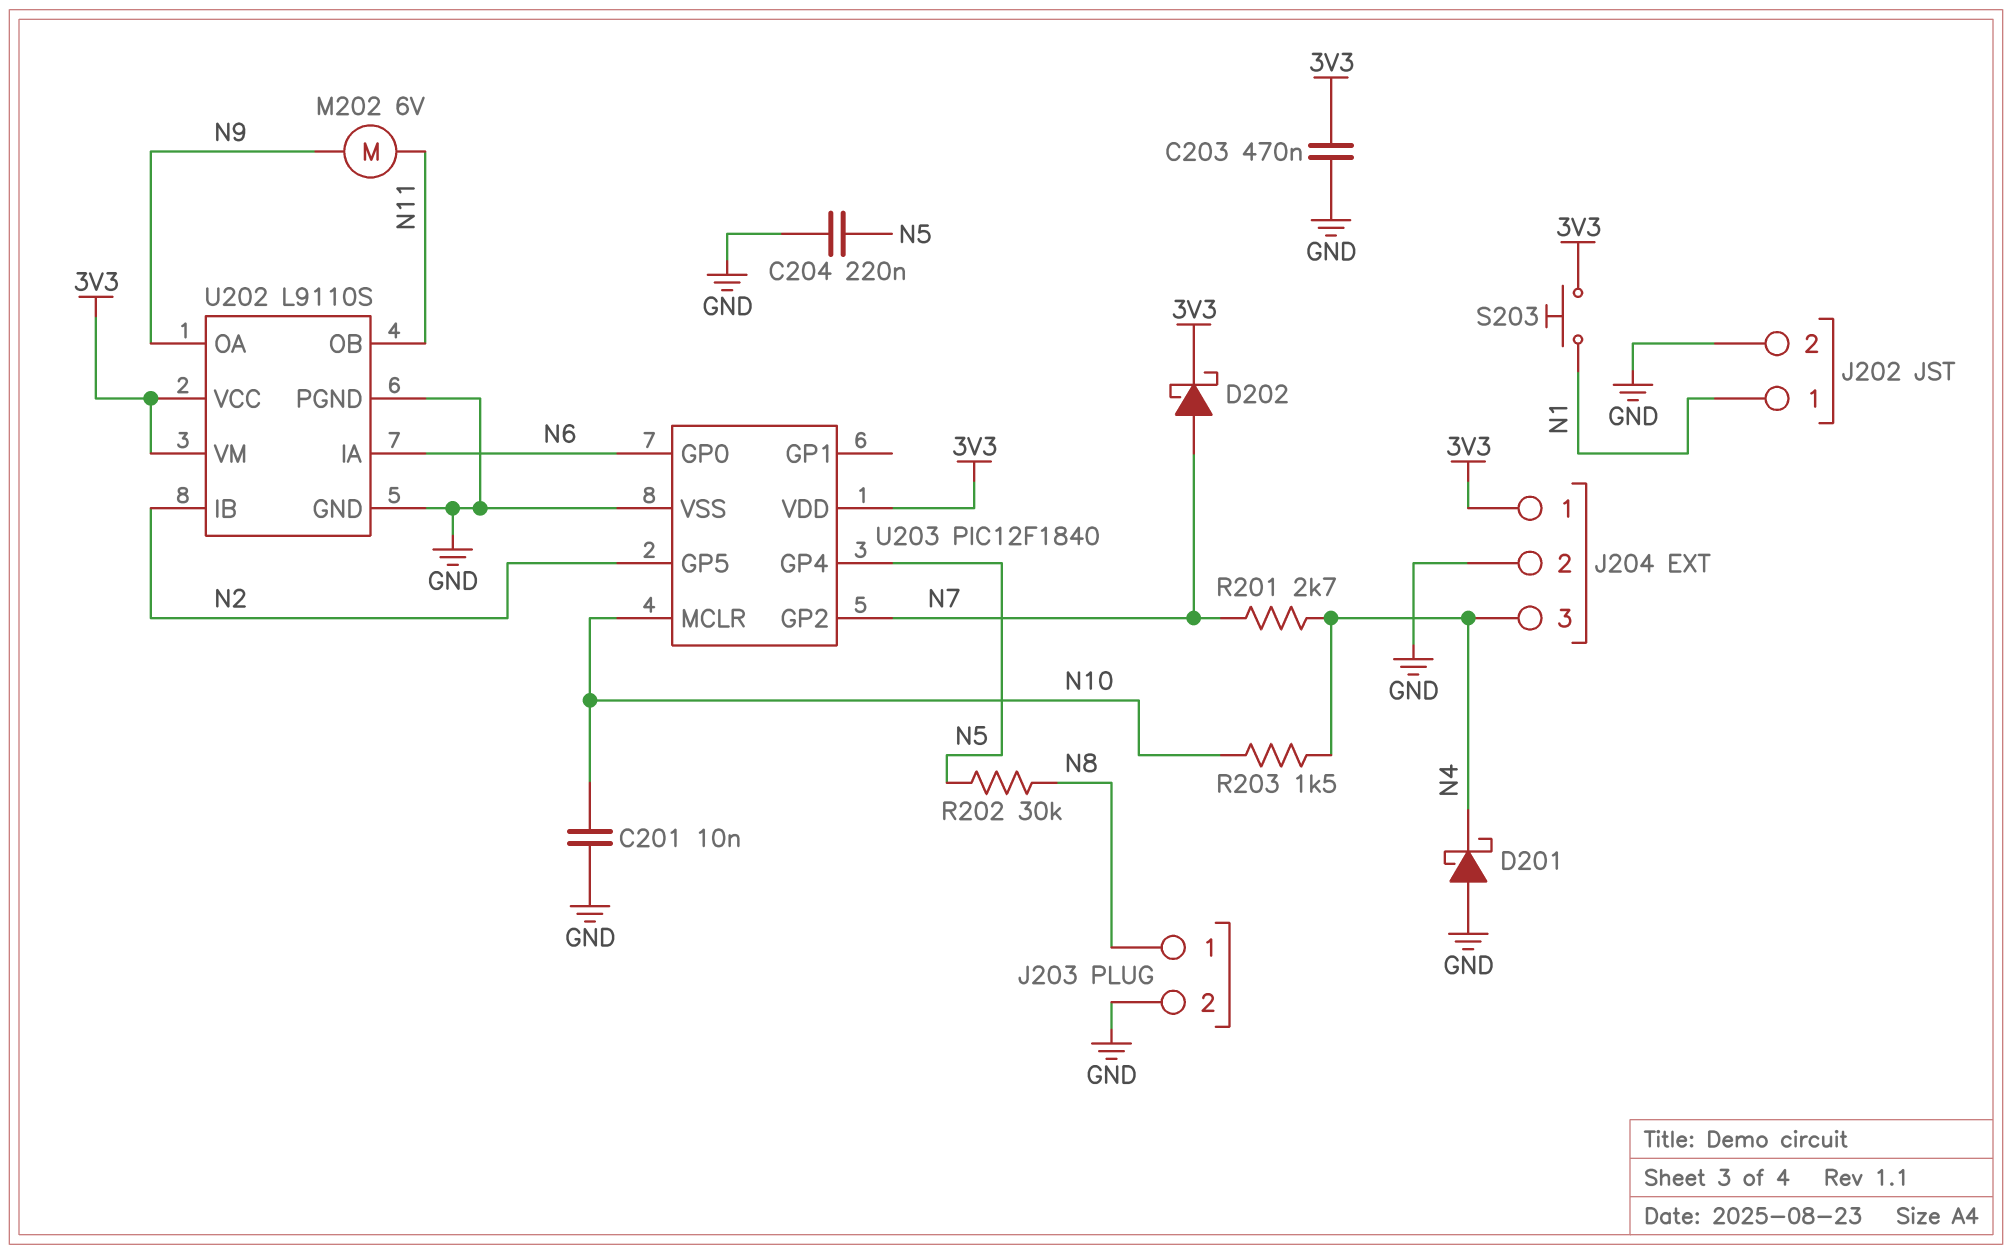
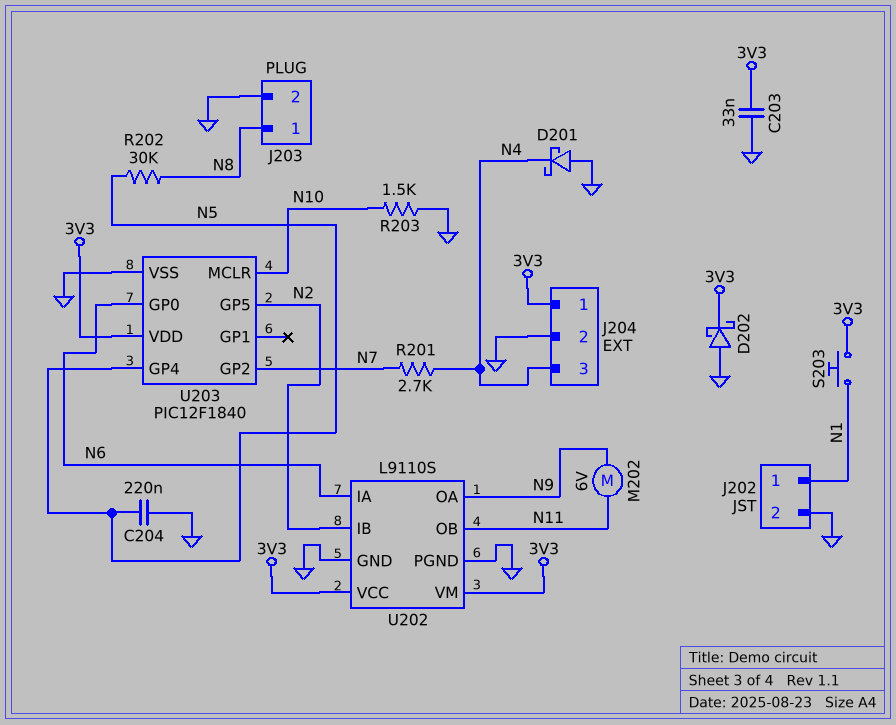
C201: 10nF (GND, N10) -> none
C203: 470nF (3V3, GND) -> 33nF (3V3, GND)
D202: schottky (A N7, K 3V3) -> schottky (A GND, K 3V3)
R203: 1.5k (N4, N10) -> 1.5k (GND, N10)

